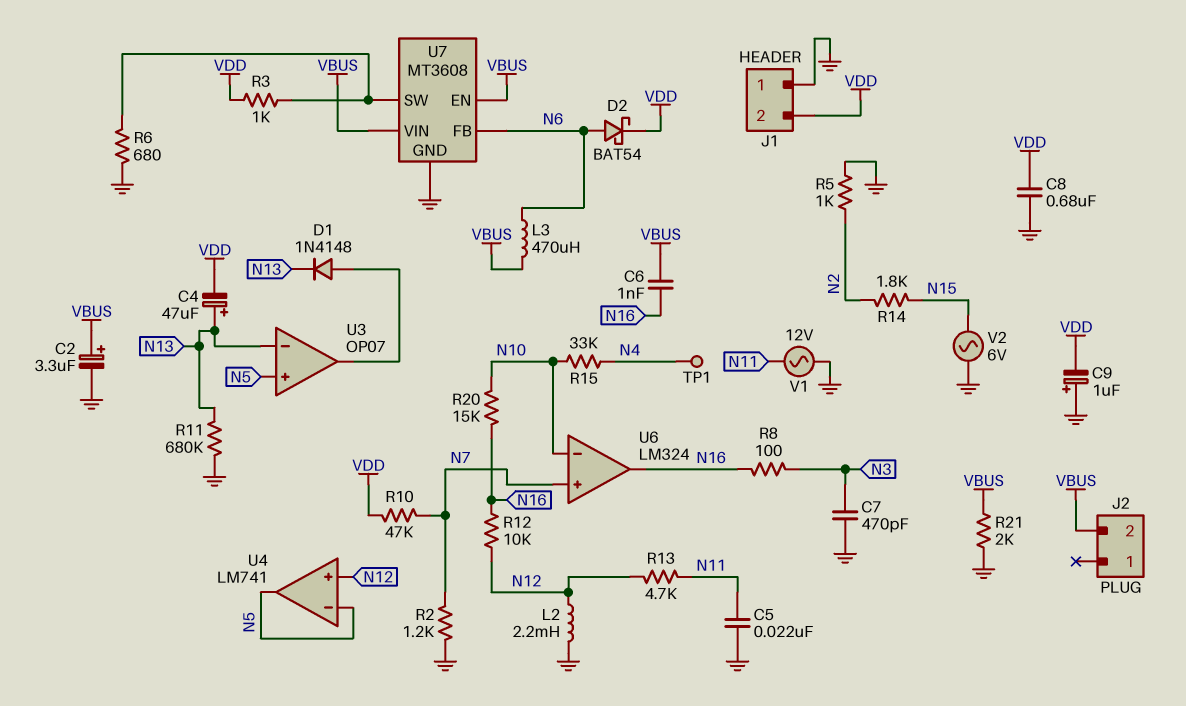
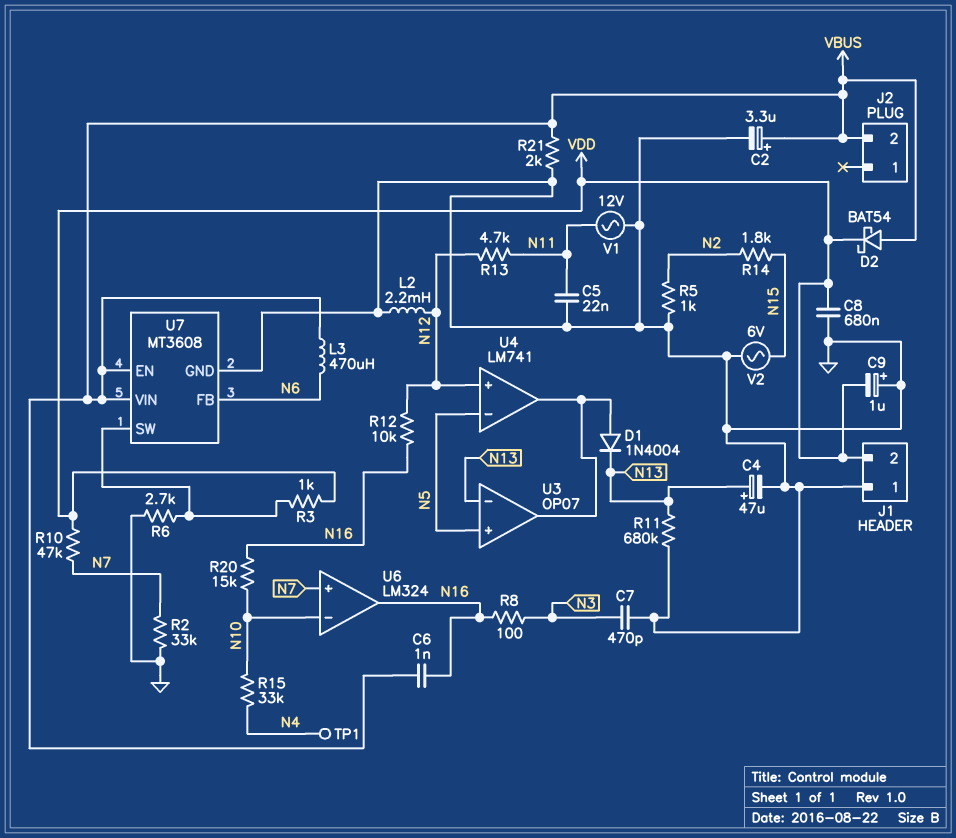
C4: 47uF (plus N13, minus VDD) -> 47uF (plus N13, minus GND)
D1: diode 1N4148 (A U3/out, K N13) -> diode 1N4004 (A U3/out, K N13)
D2: schottky BAT54 (A N6, K VDD) -> schottky BAT54 (A VBUS, K VDD)
R2: 1.2k (GND, N7) -> 33k (GND, N7)
R6: 680 (GND, U7/SW) -> 2.7k (GND, U7/SW)
U4 pin out: N5 -> U3/out

